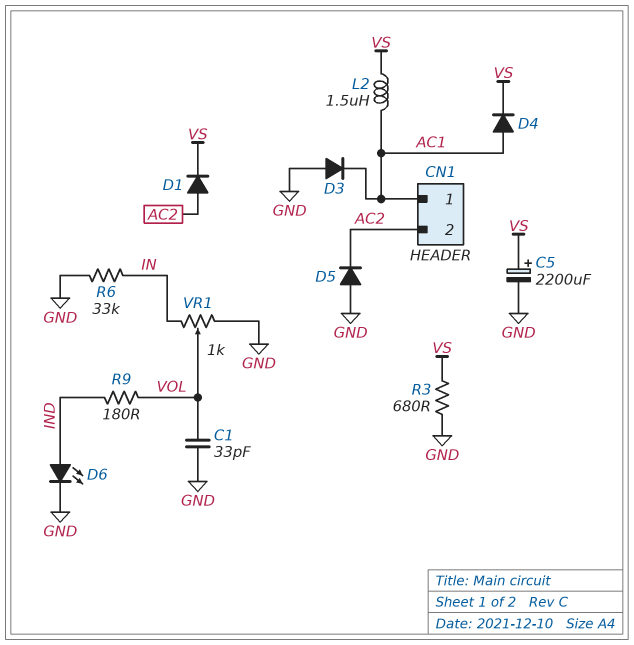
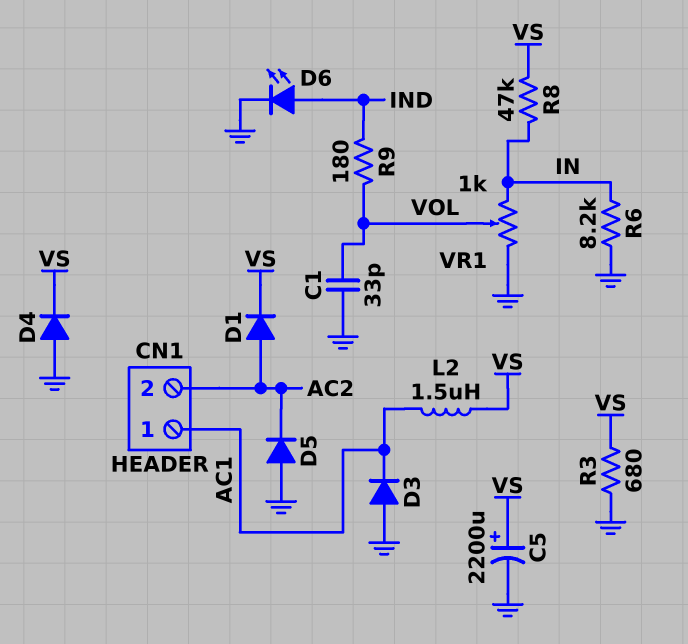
D4: diode (A AC1, K VS) -> diode (A GND, K VS)
R6: 33k (GND, IN) -> 8.2k (GND, IN)
R8: none -> 47k (IN, VS)

